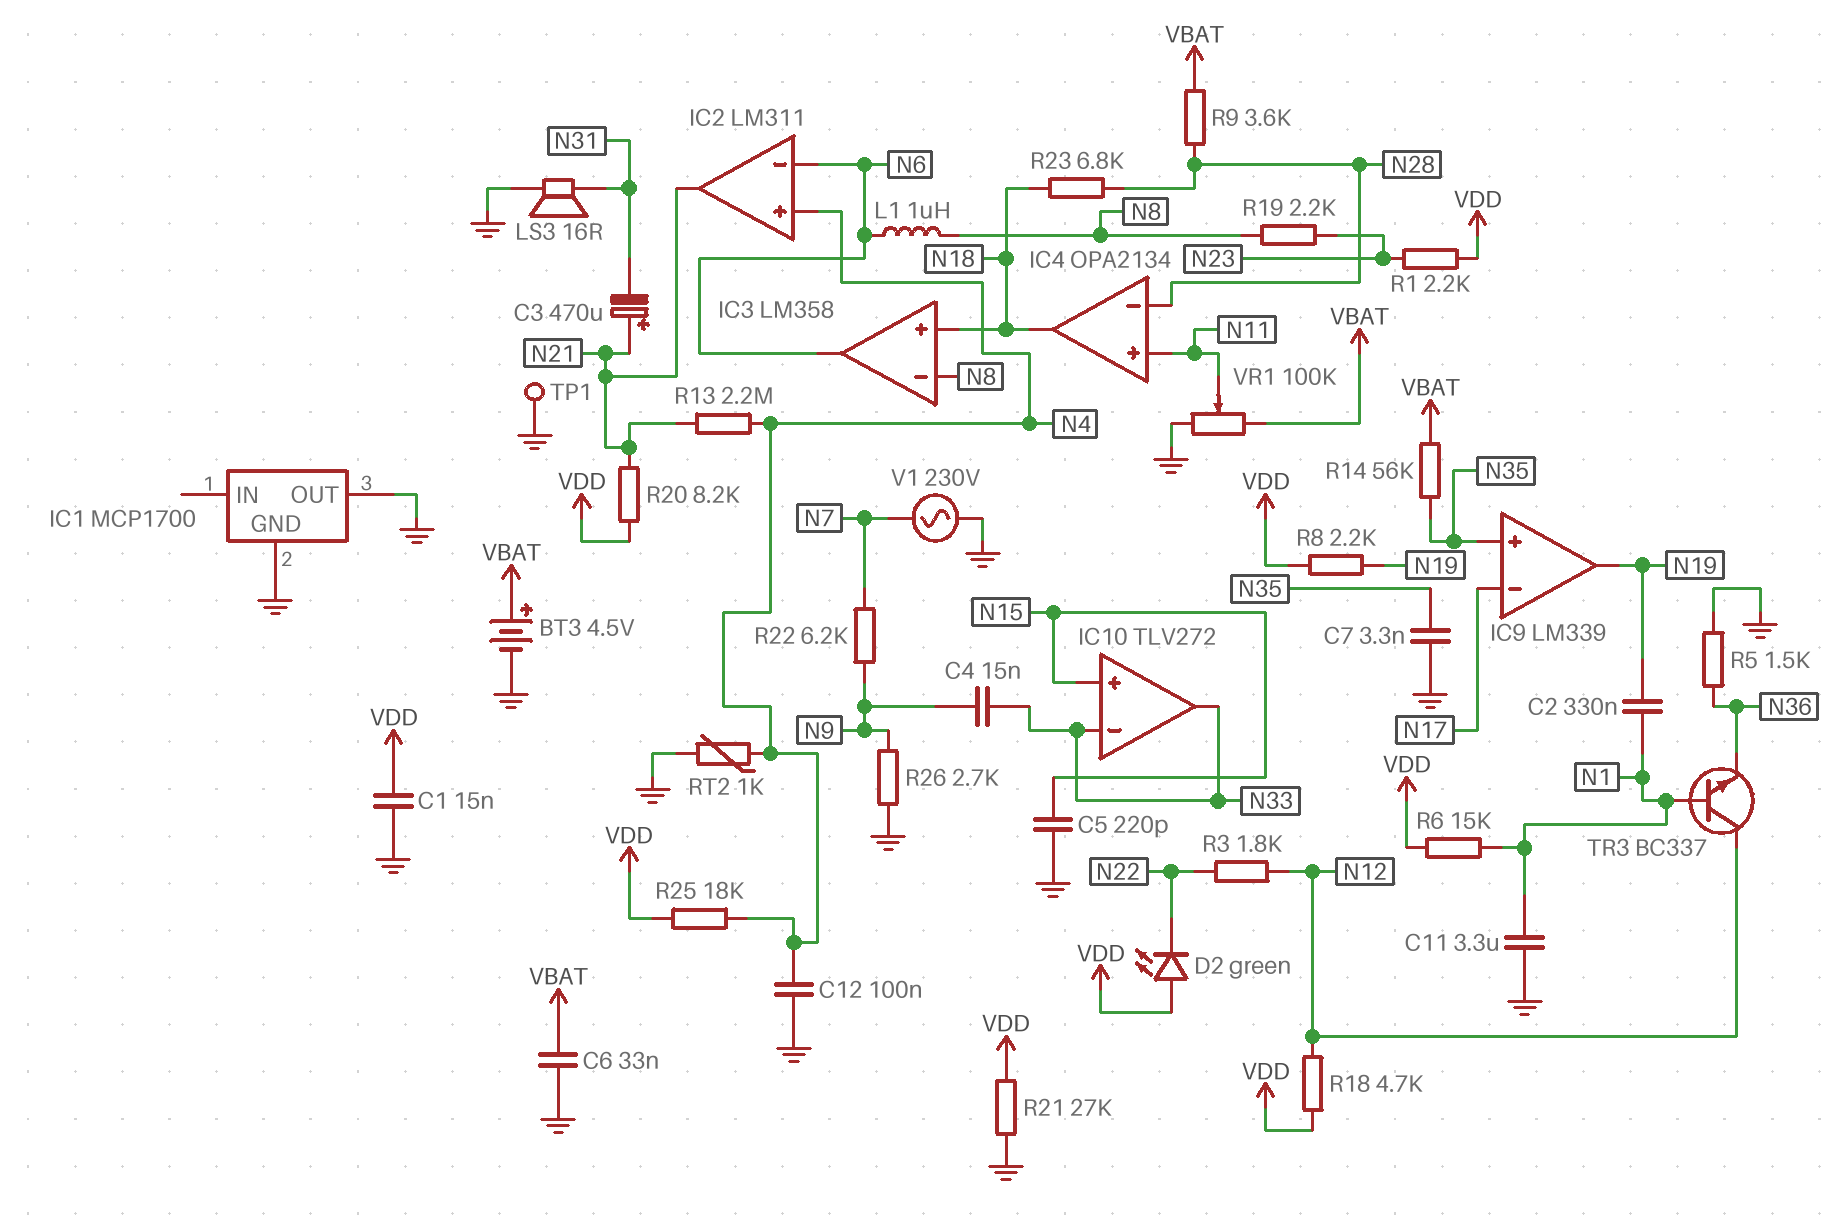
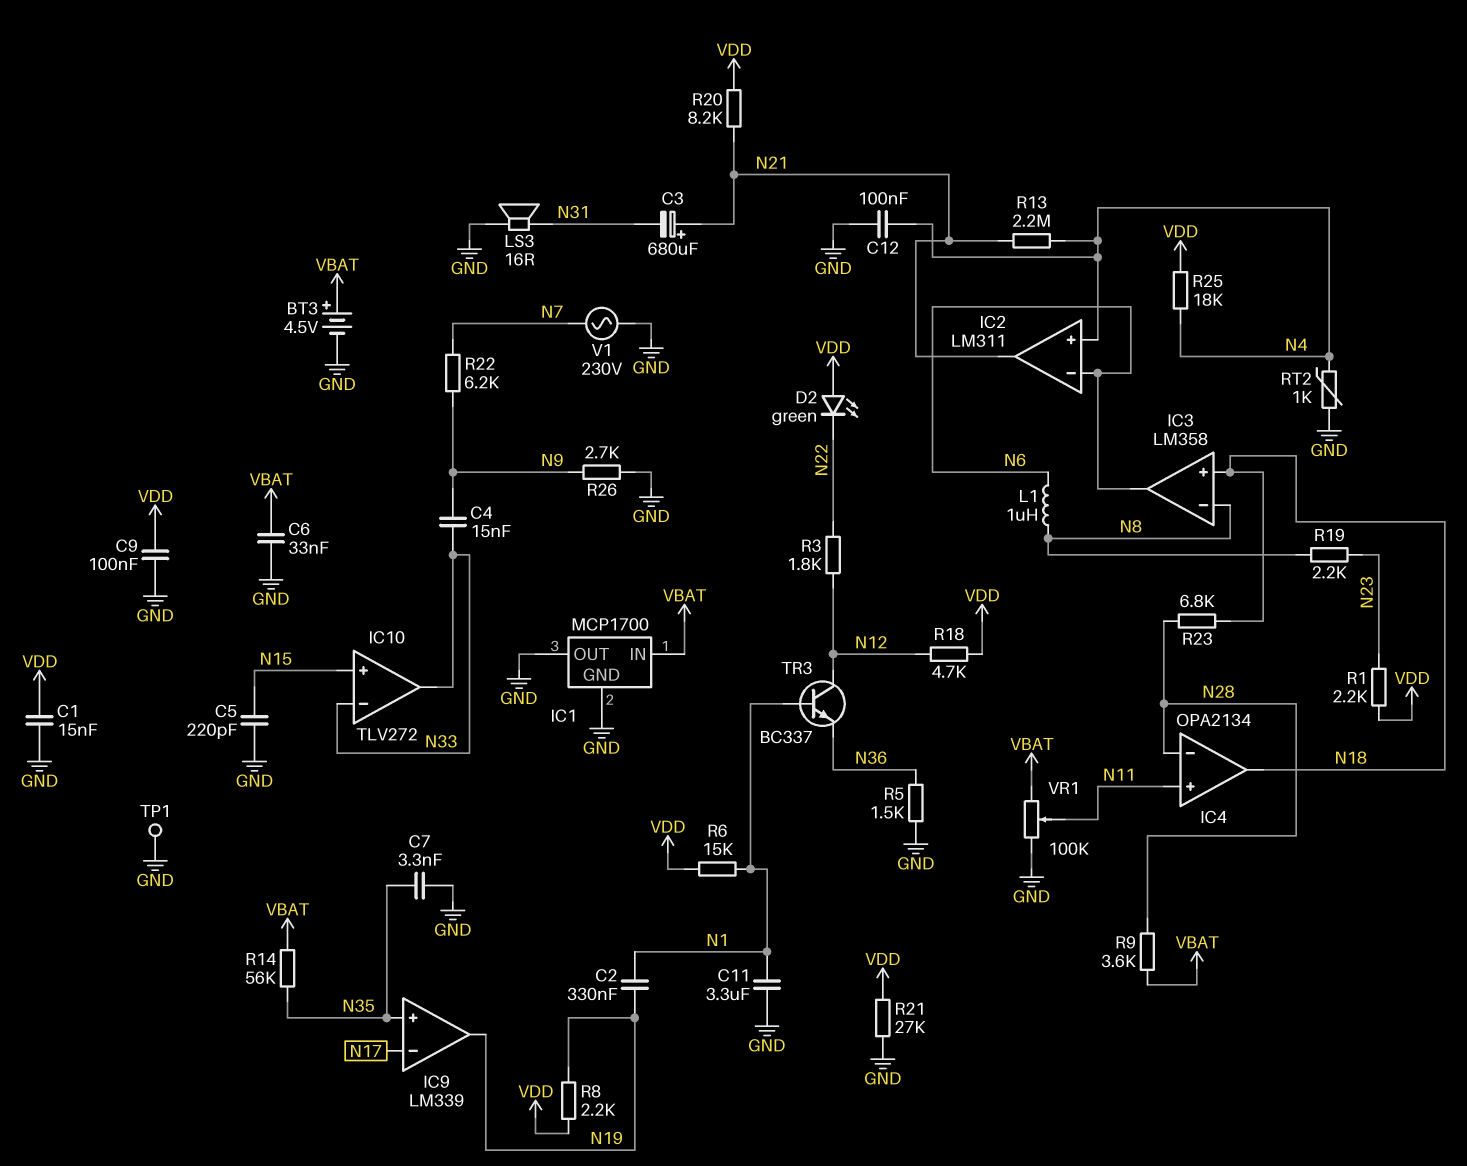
C3: 470uF (plus N21, minus N31) -> 680uF (plus N21, minus N31)
C9: none -> 100nF (GND, VDD)
IC1 pin IN: none -> VBAT

